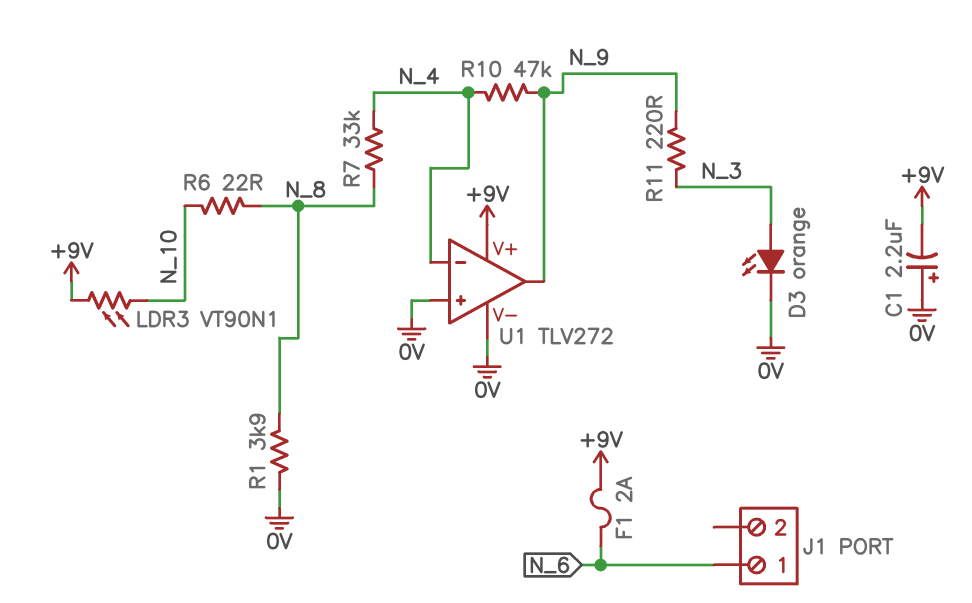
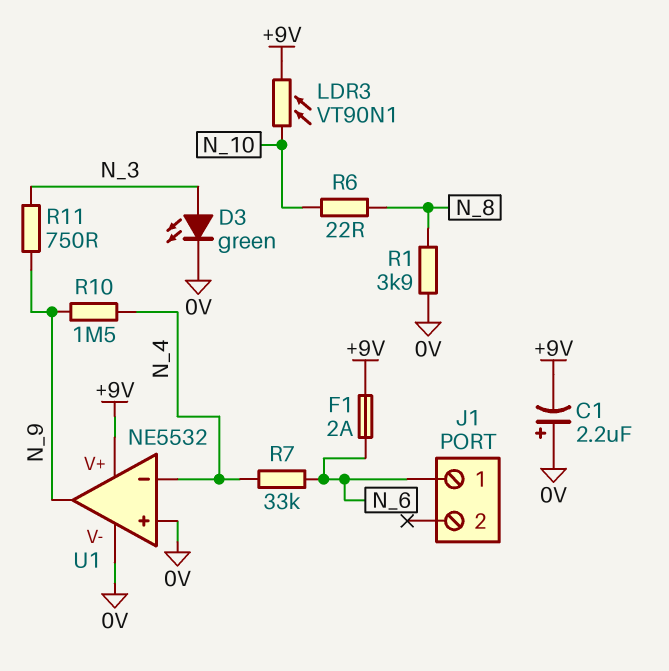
D3: LED orange (A N_3, K 0V) -> LED green (A N_3, K 0V)
R7: 33k (N_4, N_8) -> 33k (N_4, N_6)
R10: 47k (N_4, N_9) -> 1.5M (N_4, N_9)
R11: 220 (N_3, N_9) -> 750 (N_3, N_9)
U1: TLV272 -> NE5532

